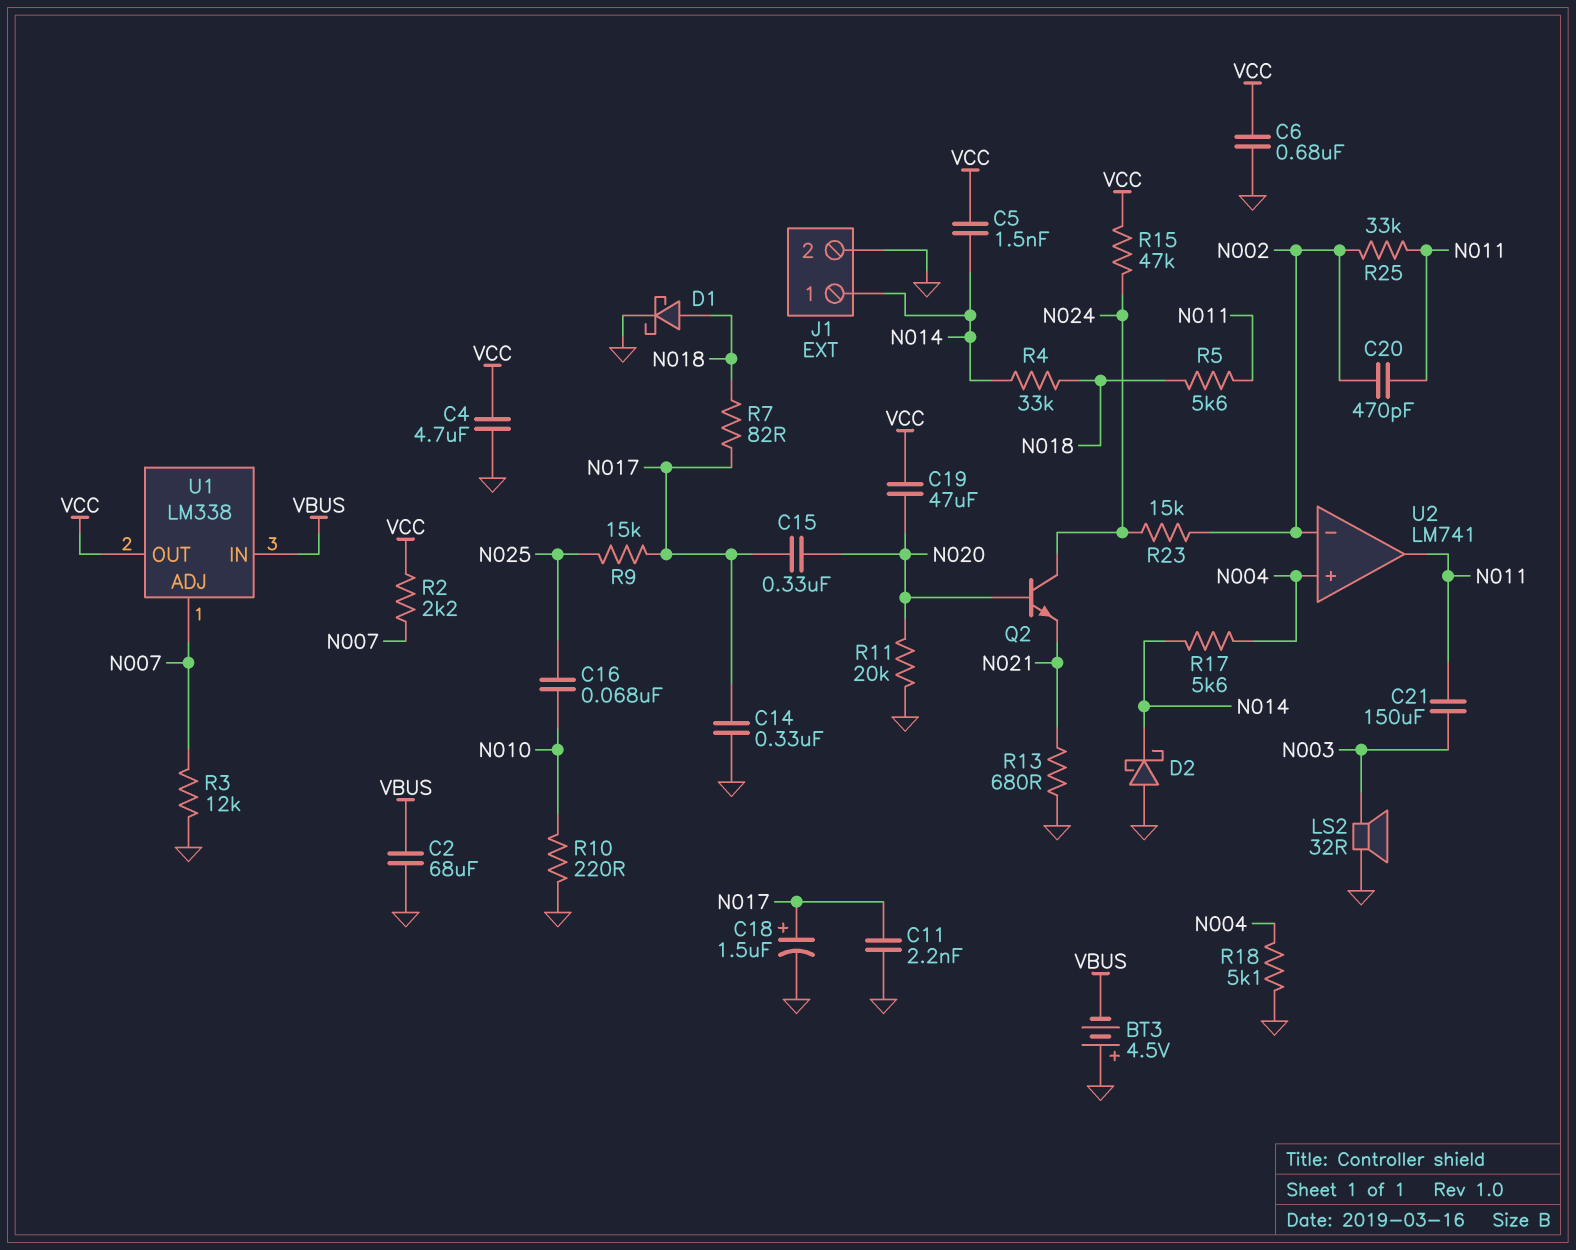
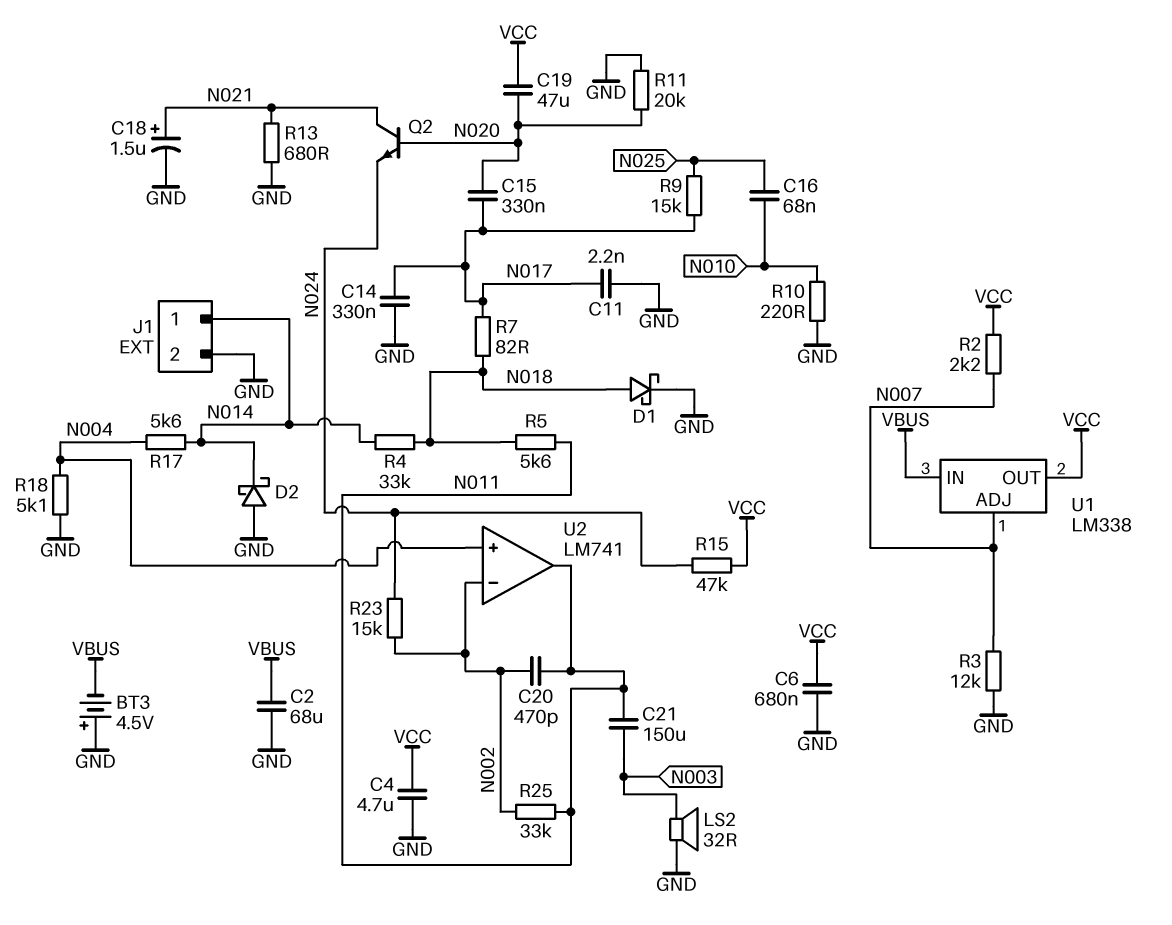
C5: 1.5nF (N014, VCC) -> none
C18: 1.5uF (plus N017, minus GND) -> 1.5uF (plus N021, minus GND)
Q2: NPN (B N020, C N024, E N021) -> NPN (B N020, C N021, E N024)

